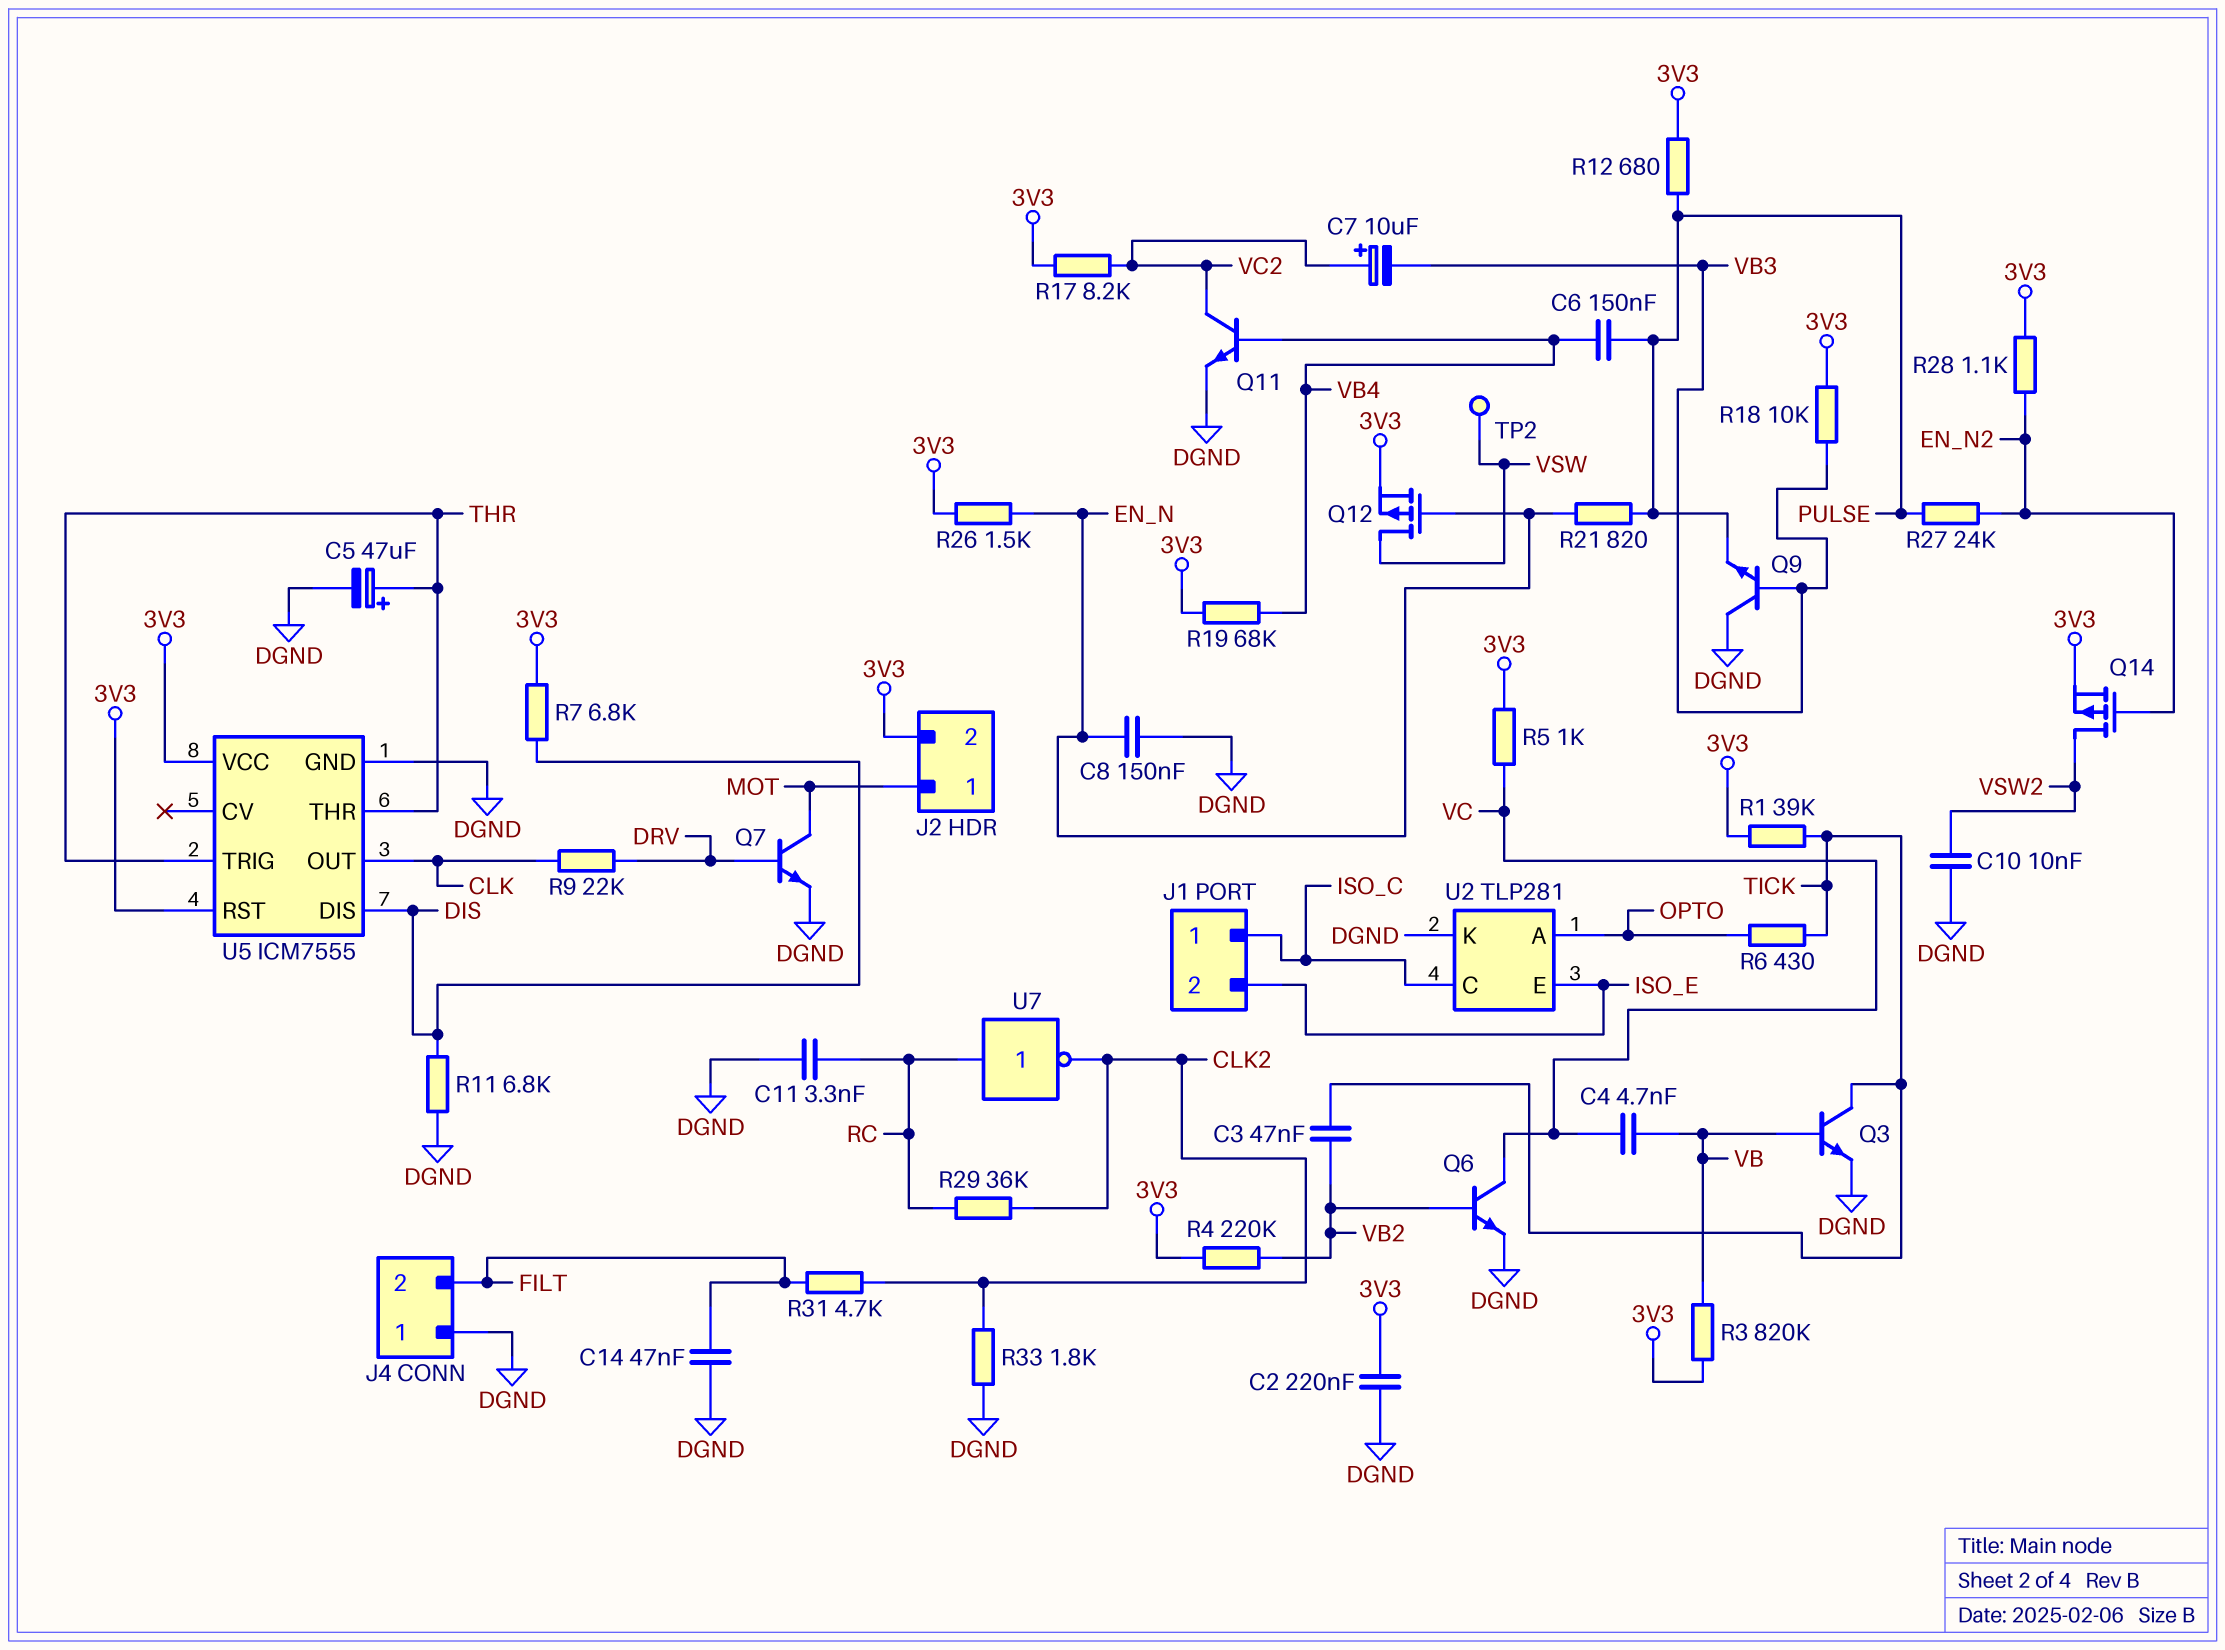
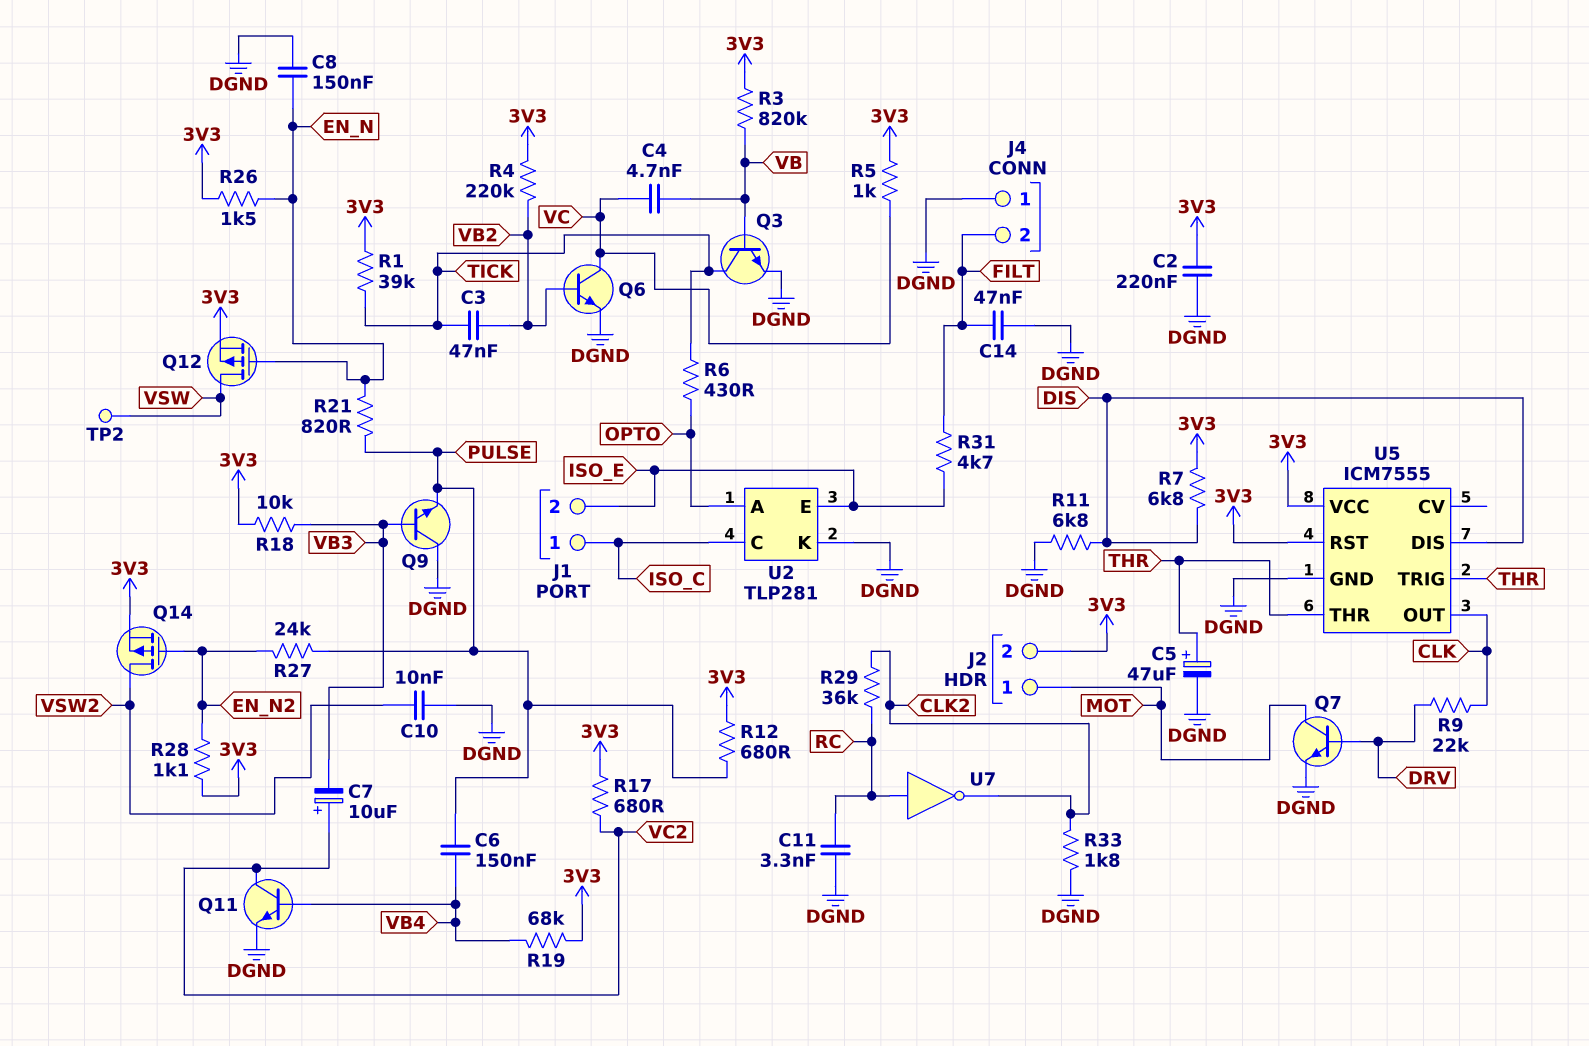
R17: 8.2k (3V3, VC2) -> 680 (3V3, VC2)
R31: 4.7k (CLK2, FILT) -> 4.7k (FILT, ISO_E)

